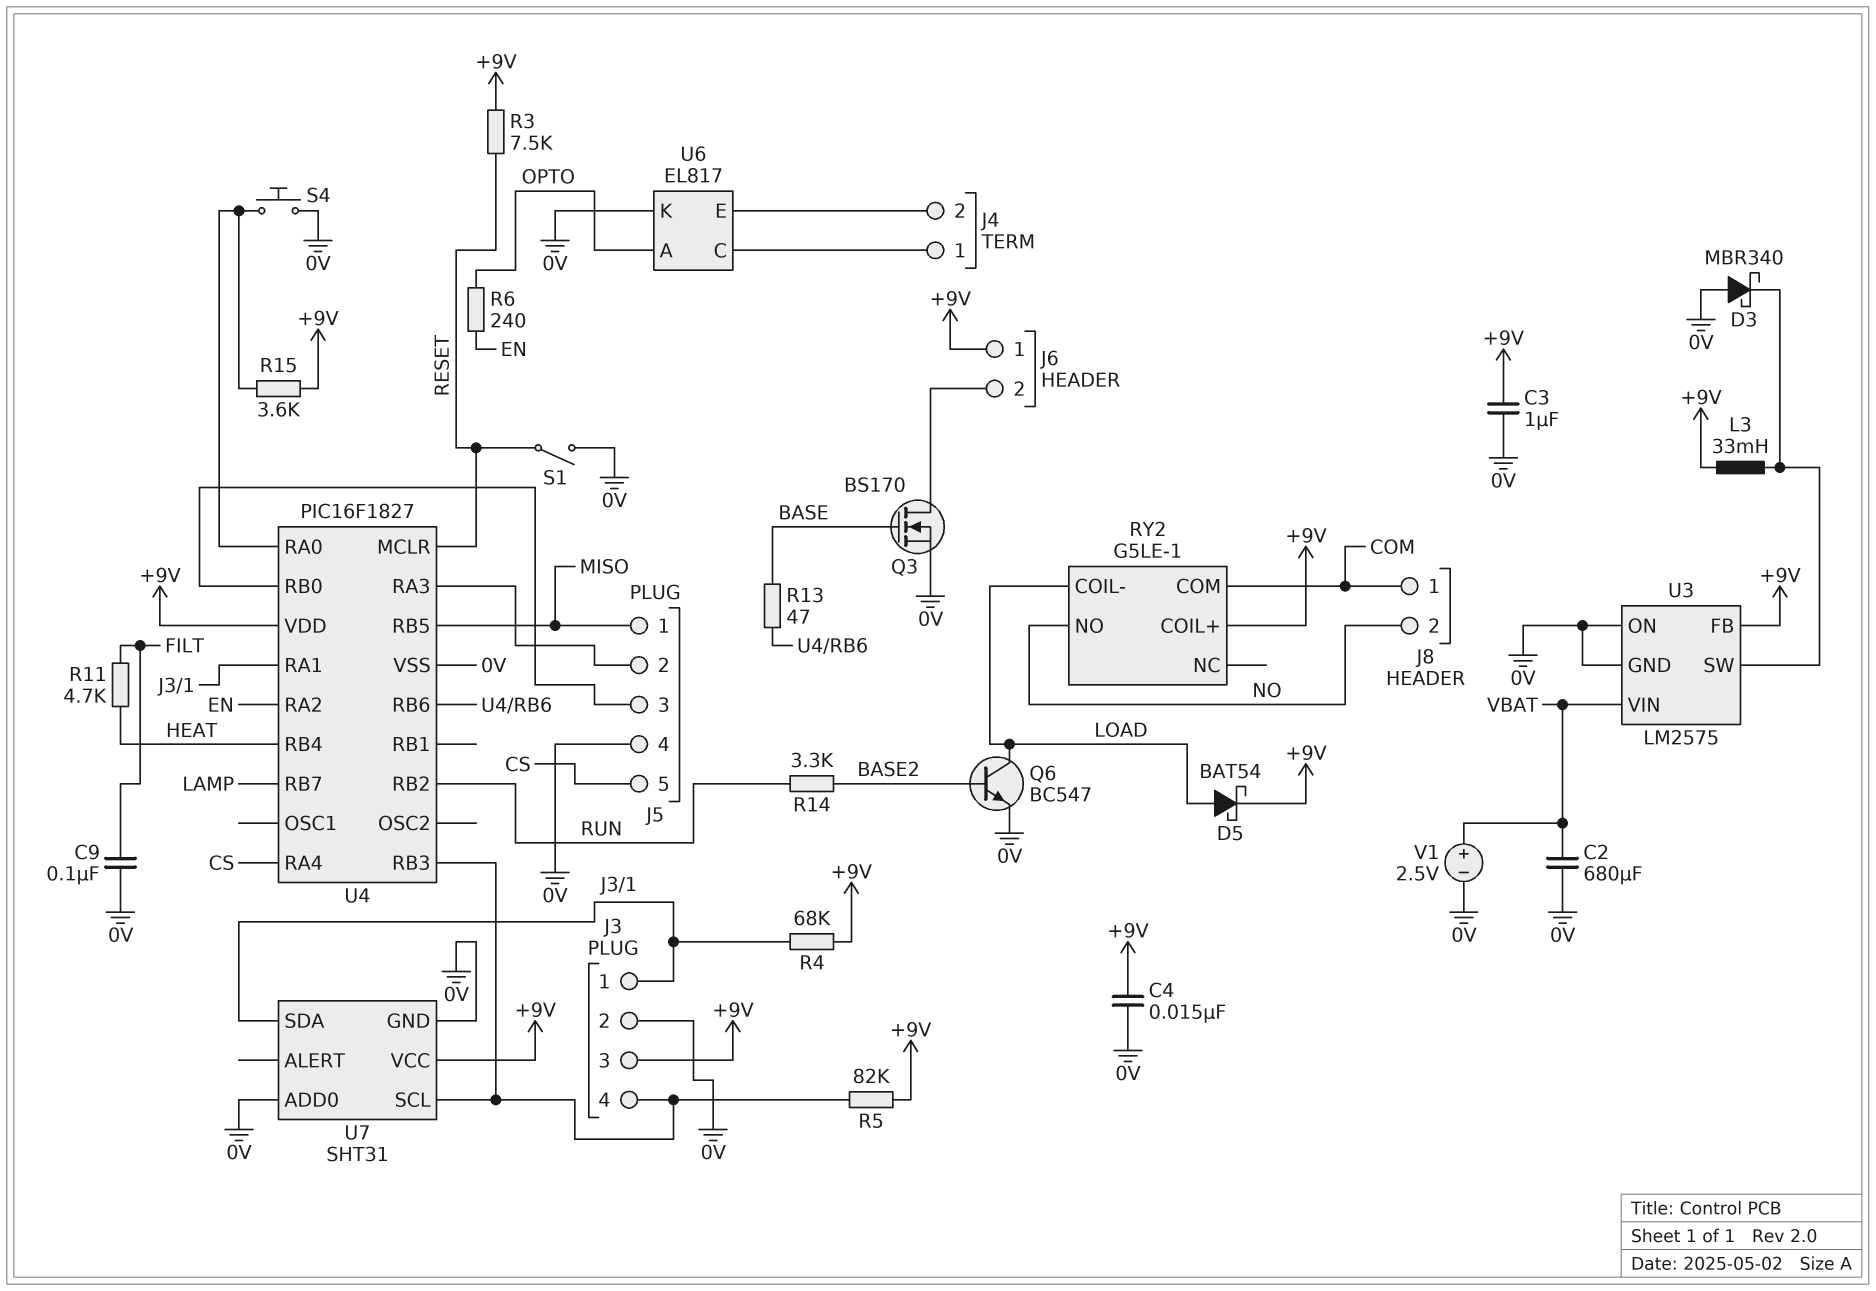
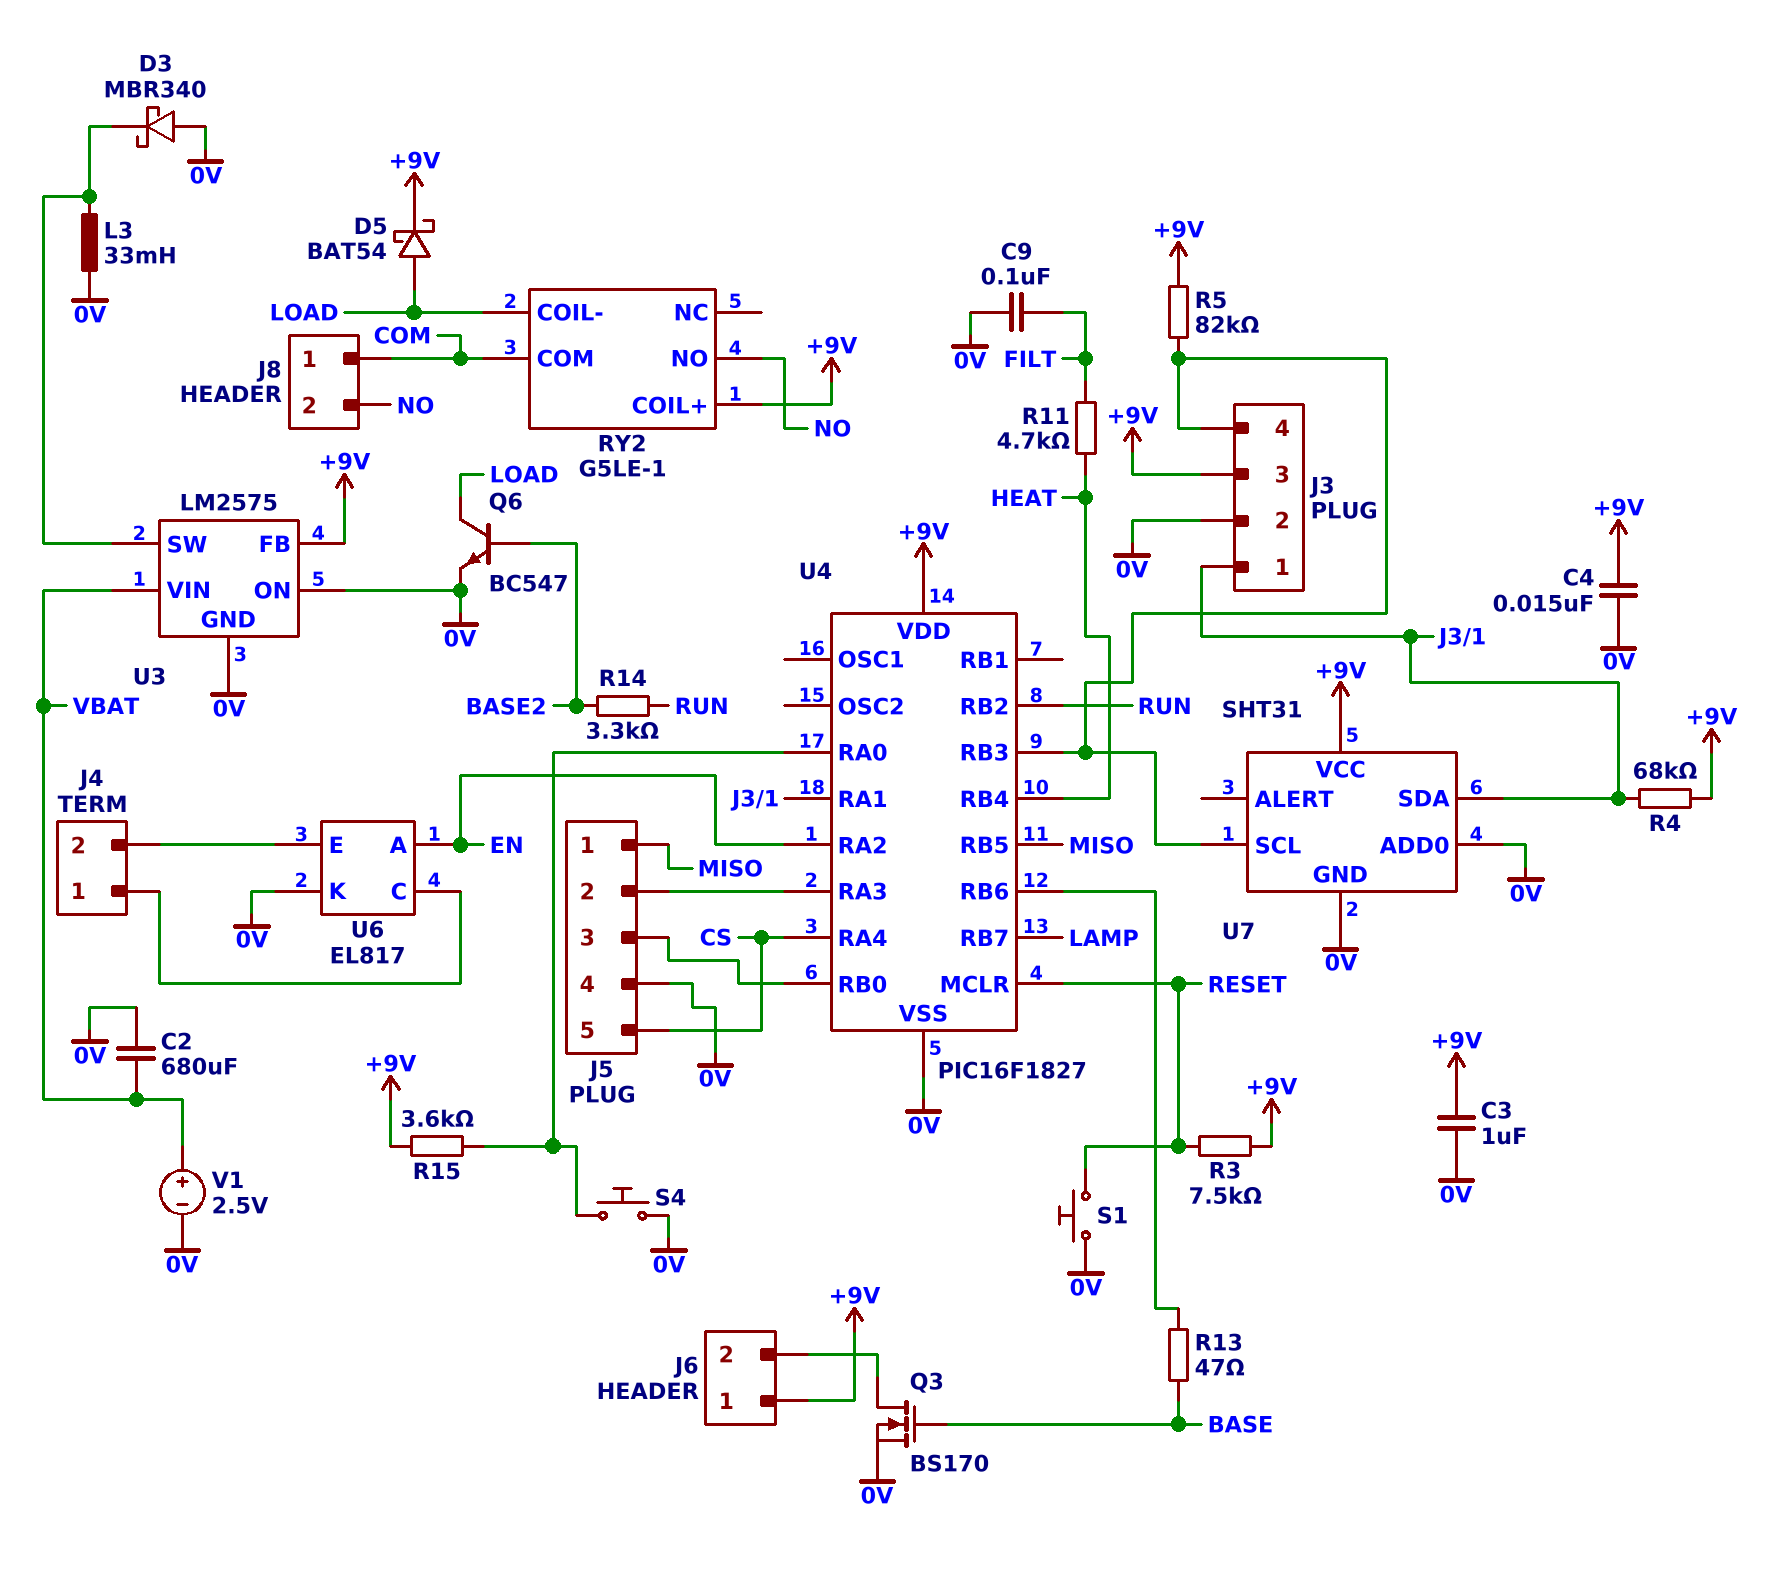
L3: 33mH (+9V, U3/SW) -> 33mH (0V, U3/SW)
R6: 240 (EN, OPTO) -> none
S1: switch (0V, RESET) -> button (0V, RESET)
U6 pin A: OPTO -> EN

